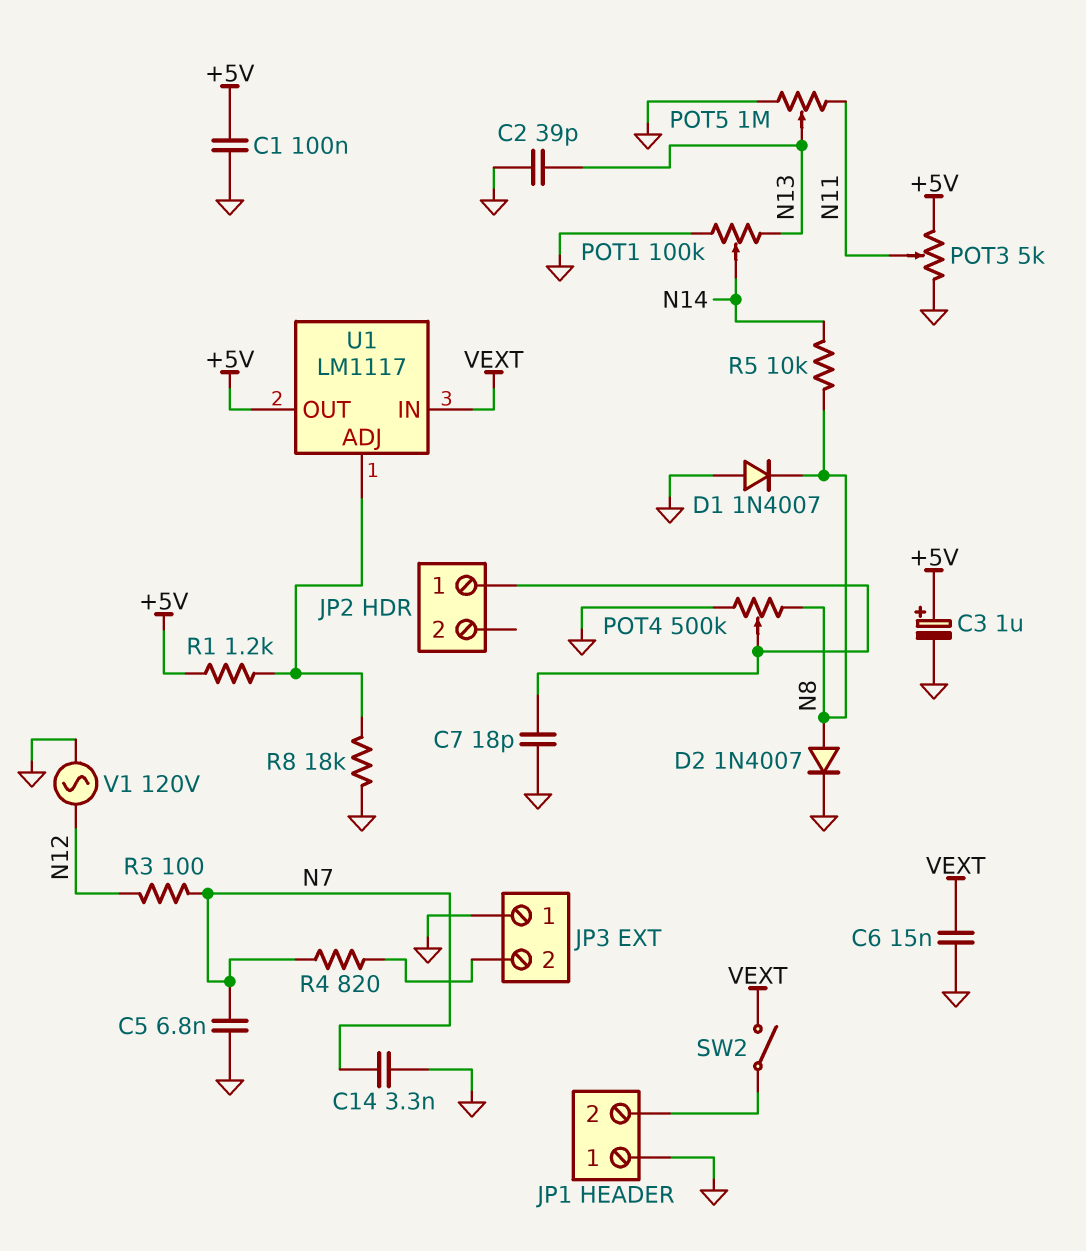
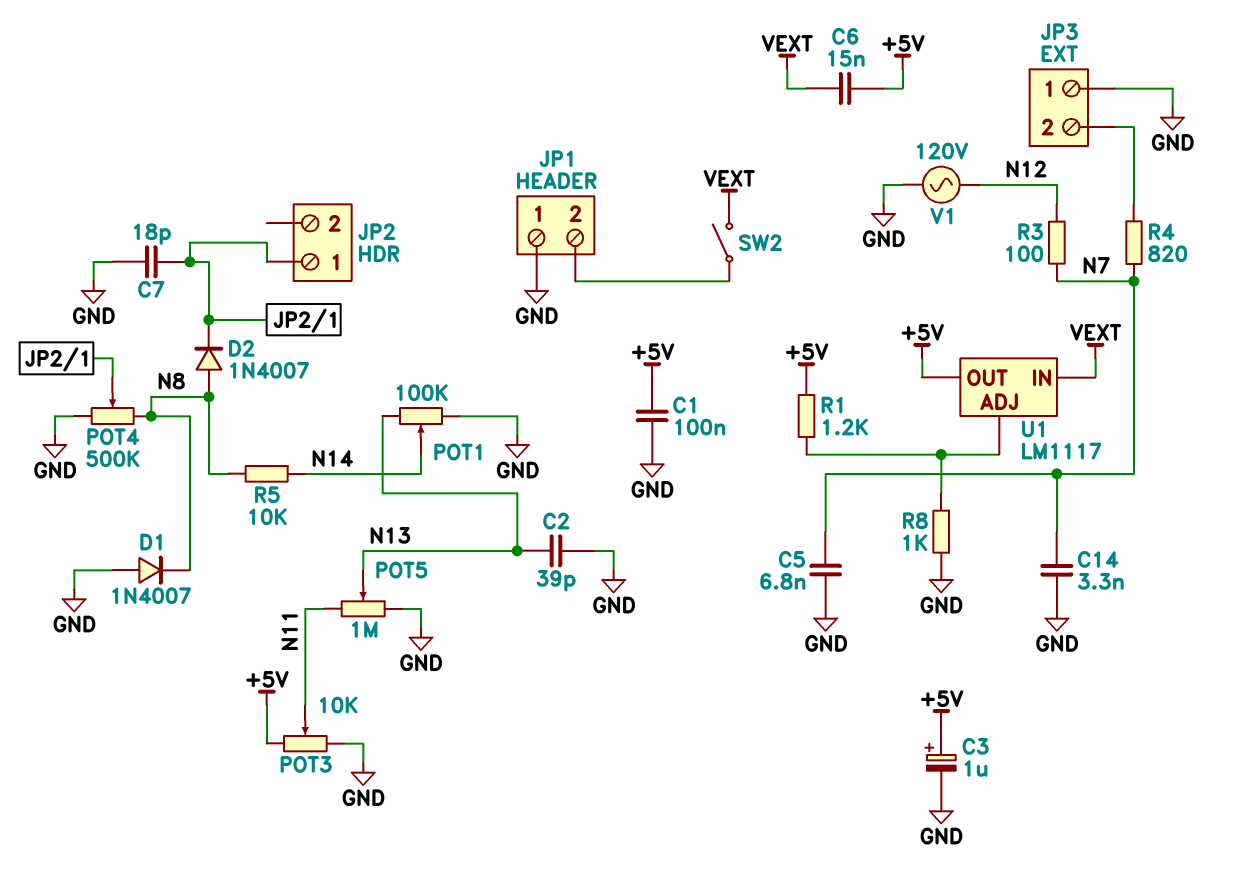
C6: 15nF (GND, VEXT) -> 15nF (+5V, VEXT)
D2: diode 1N4007 (A N8, K GND) -> diode 1N4007 (A N8, K JP2/1)
POT3: 5k (+5V, GND, wiper N11) -> 10k (+5V, GND, wiper N11)
R8: 18k (GND, U1/ADJ) -> 1k (GND, U1/ADJ)

